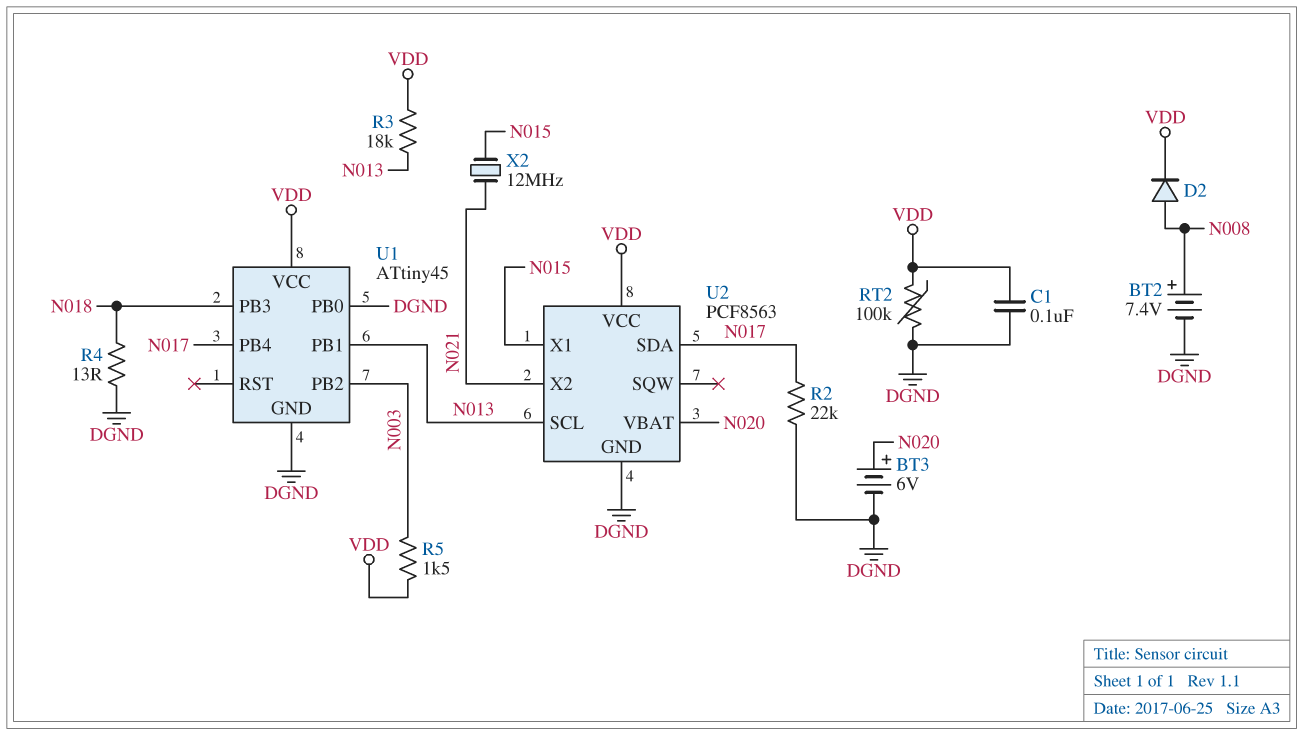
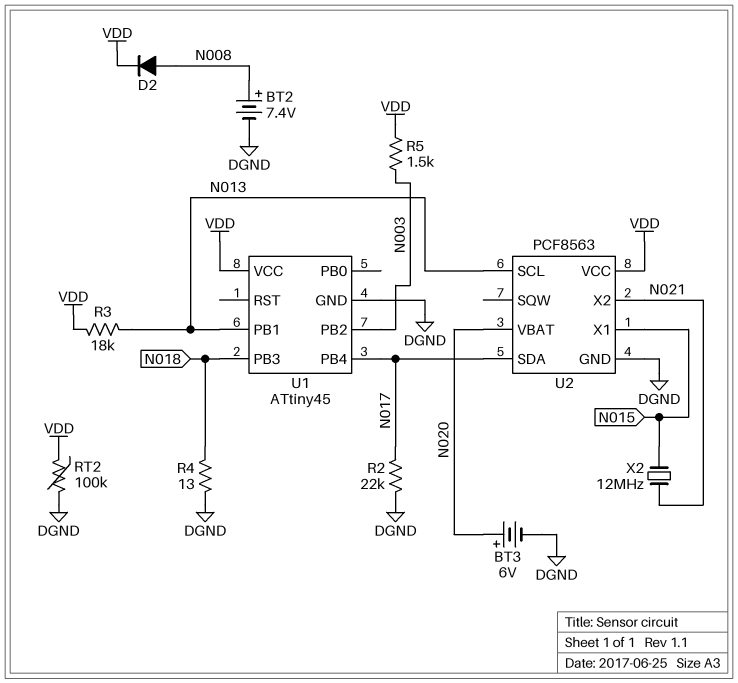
C1: 100nF (DGND, VDD) -> none
U1 pin PB0: DGND -> none

